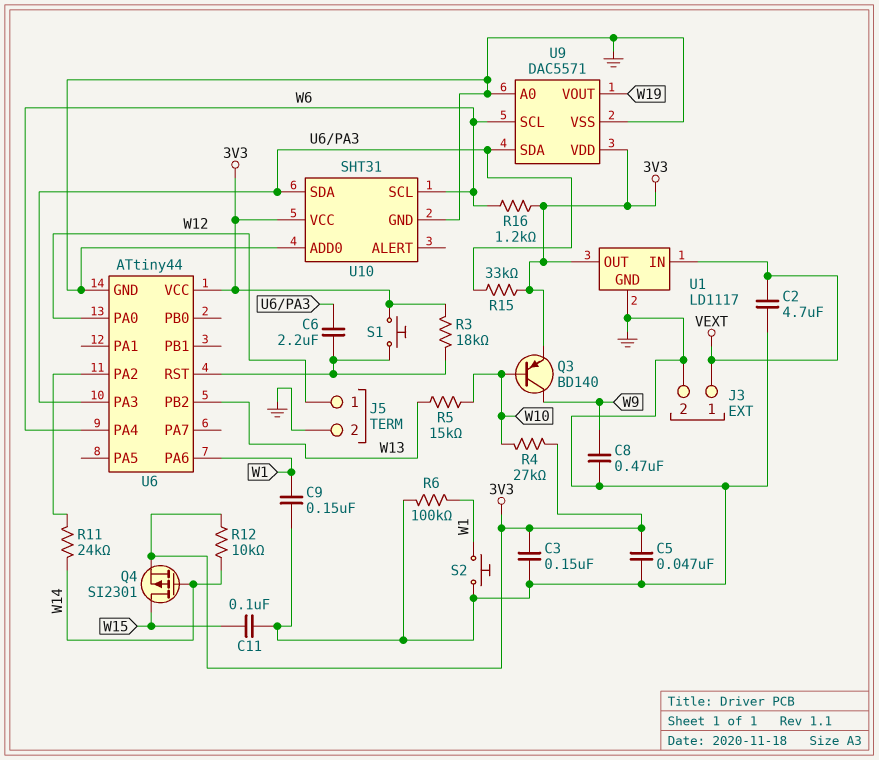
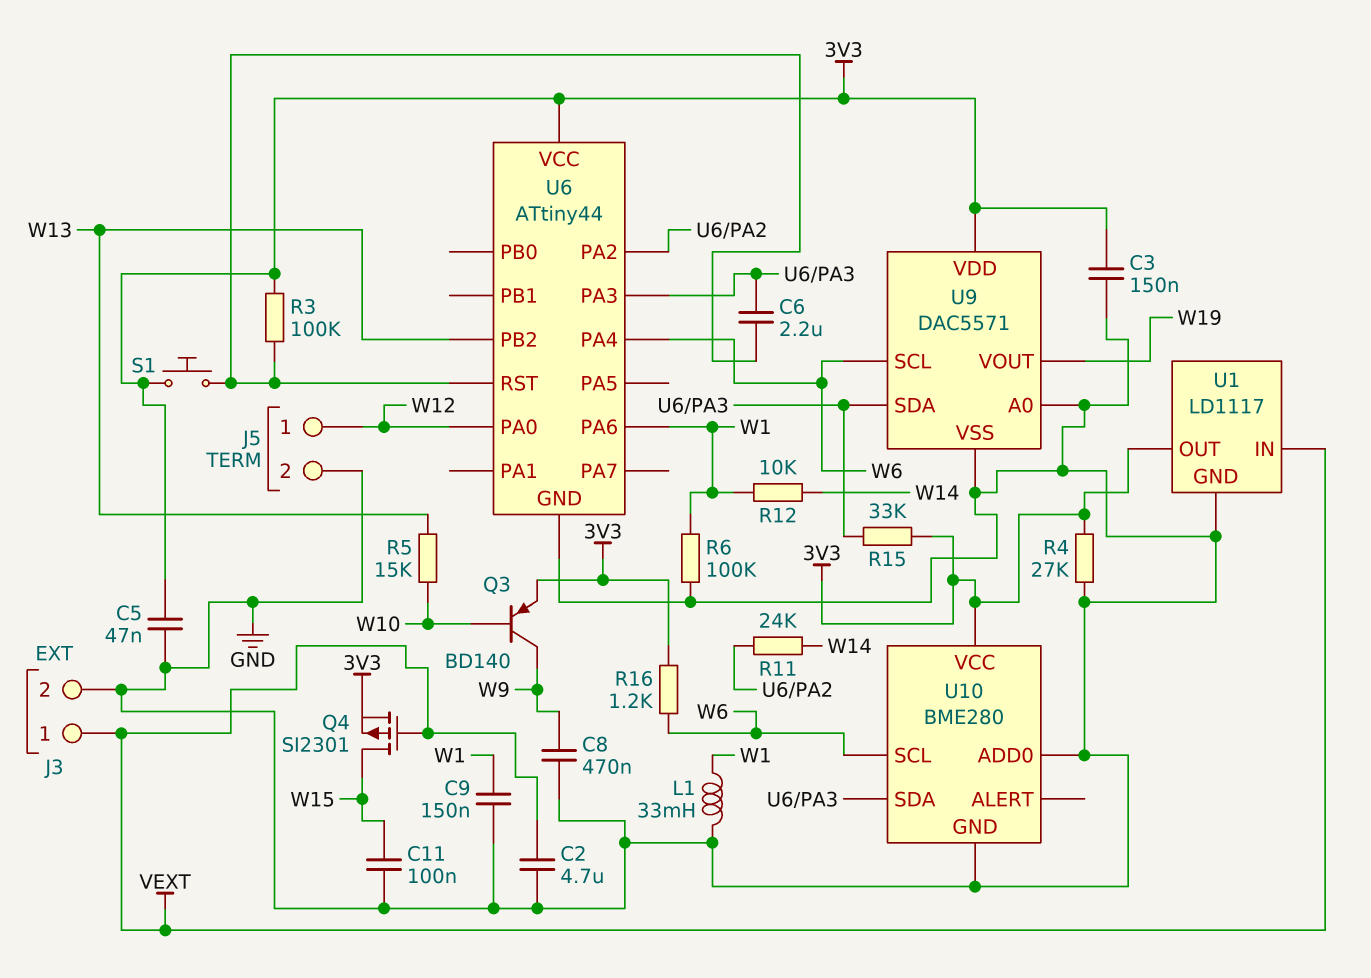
L1: none -> 33mH (GND, W1)
Q4: PMOS SI2301 (G W14, D W15, S 3V3) -> PMOS SI2301 (G VEXT, D W15, S 3V3)
R3: 18k (3V3, U6/RST) -> 100k (3V3, U6/RST)
R4: 27k (3V3, W10) -> 27k (3V3, GND)
R12: 10k (3V3, W14) -> 10k (W1, W14)
S2: button (GND, W1) -> none
U10: SHT31 -> BME280

